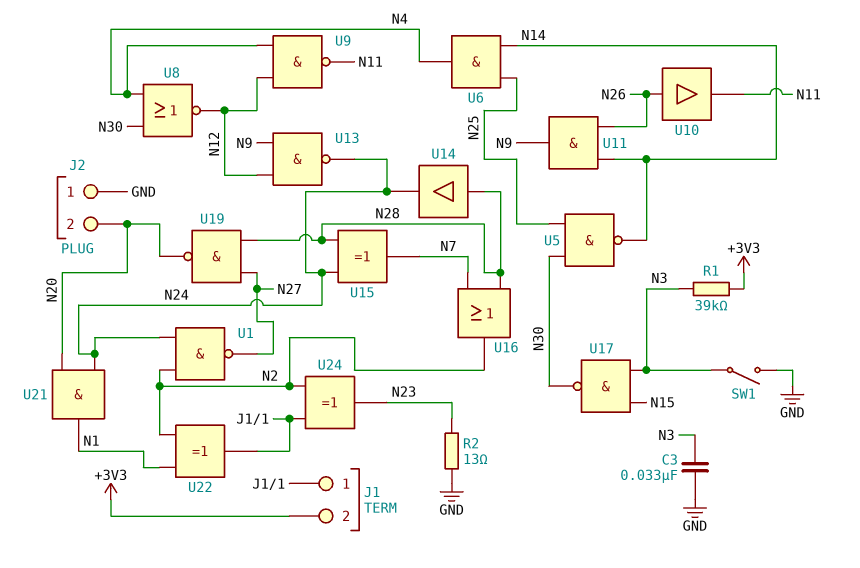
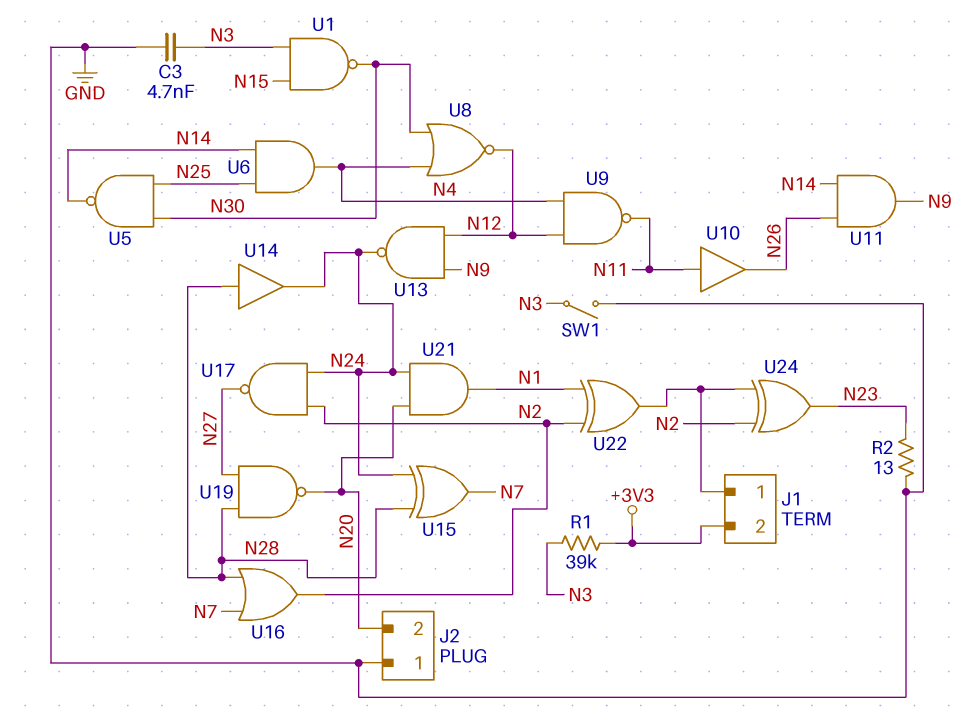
C3: 33nF (GND, N3) -> 4.7nF (GND, N3)
U1: NAND (in N2, in N24, out N27) -> NAND (in N3, in N15, out N30)
U10: buffer (in N26, out N11) -> buffer (in N11, out N26)
U17: NAND (in N3, in N15, out N30) -> NAND (in N2, in N24, out N27)

